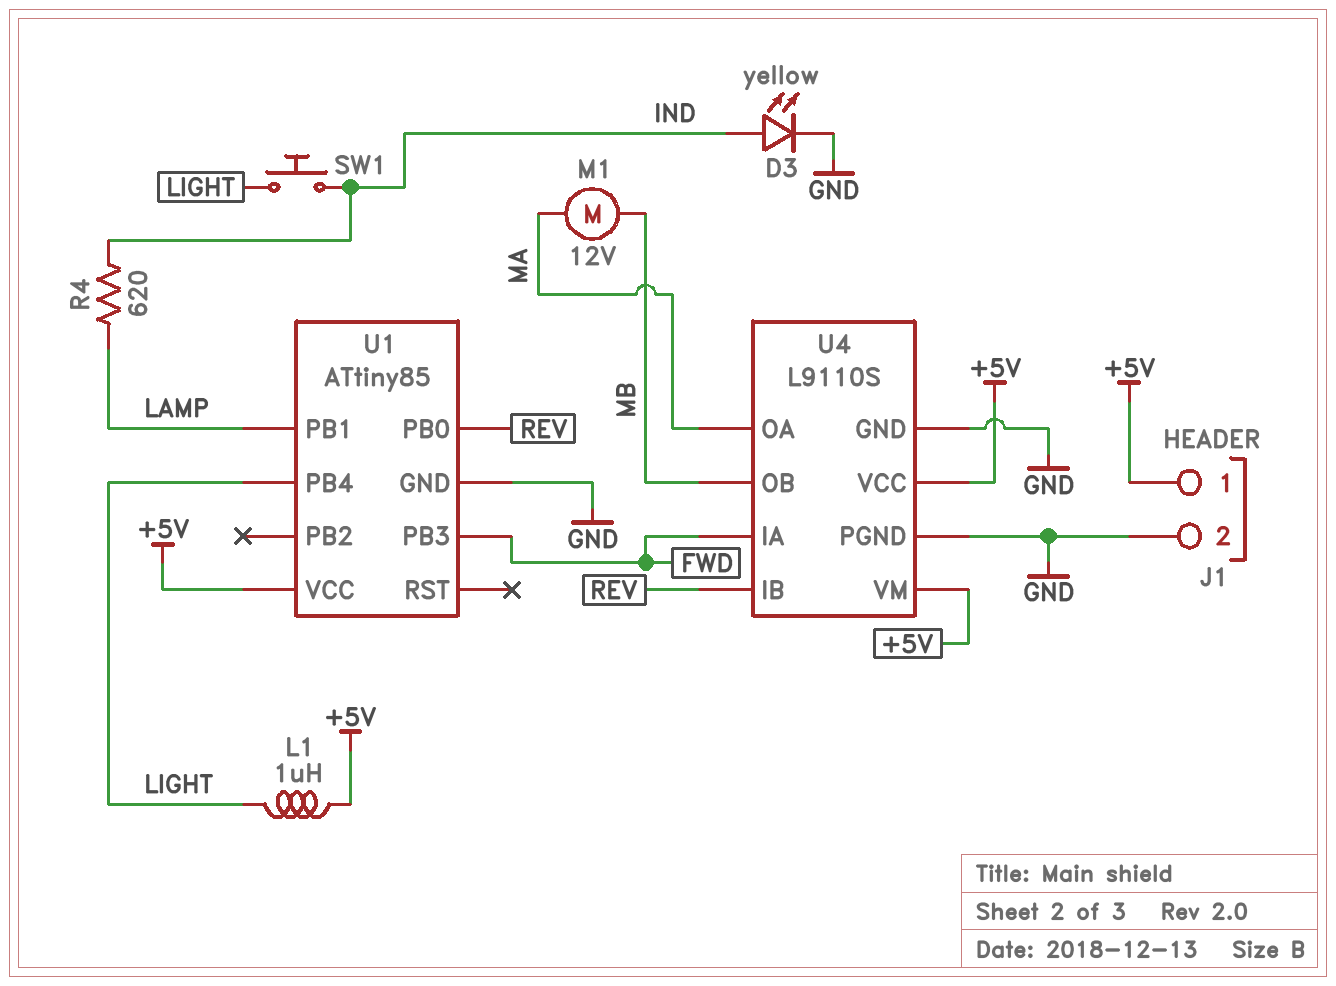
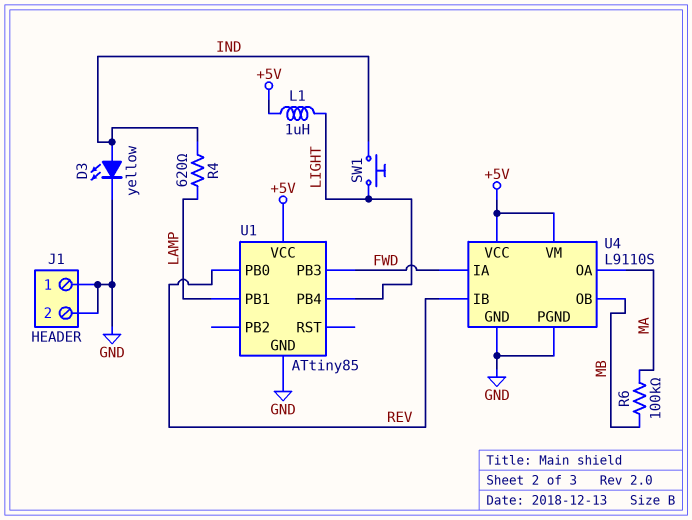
J1 pin 1: +5V -> GND
M1: motor 12V (MA, MB) -> none
R6: none -> 100k (MA, MB)

